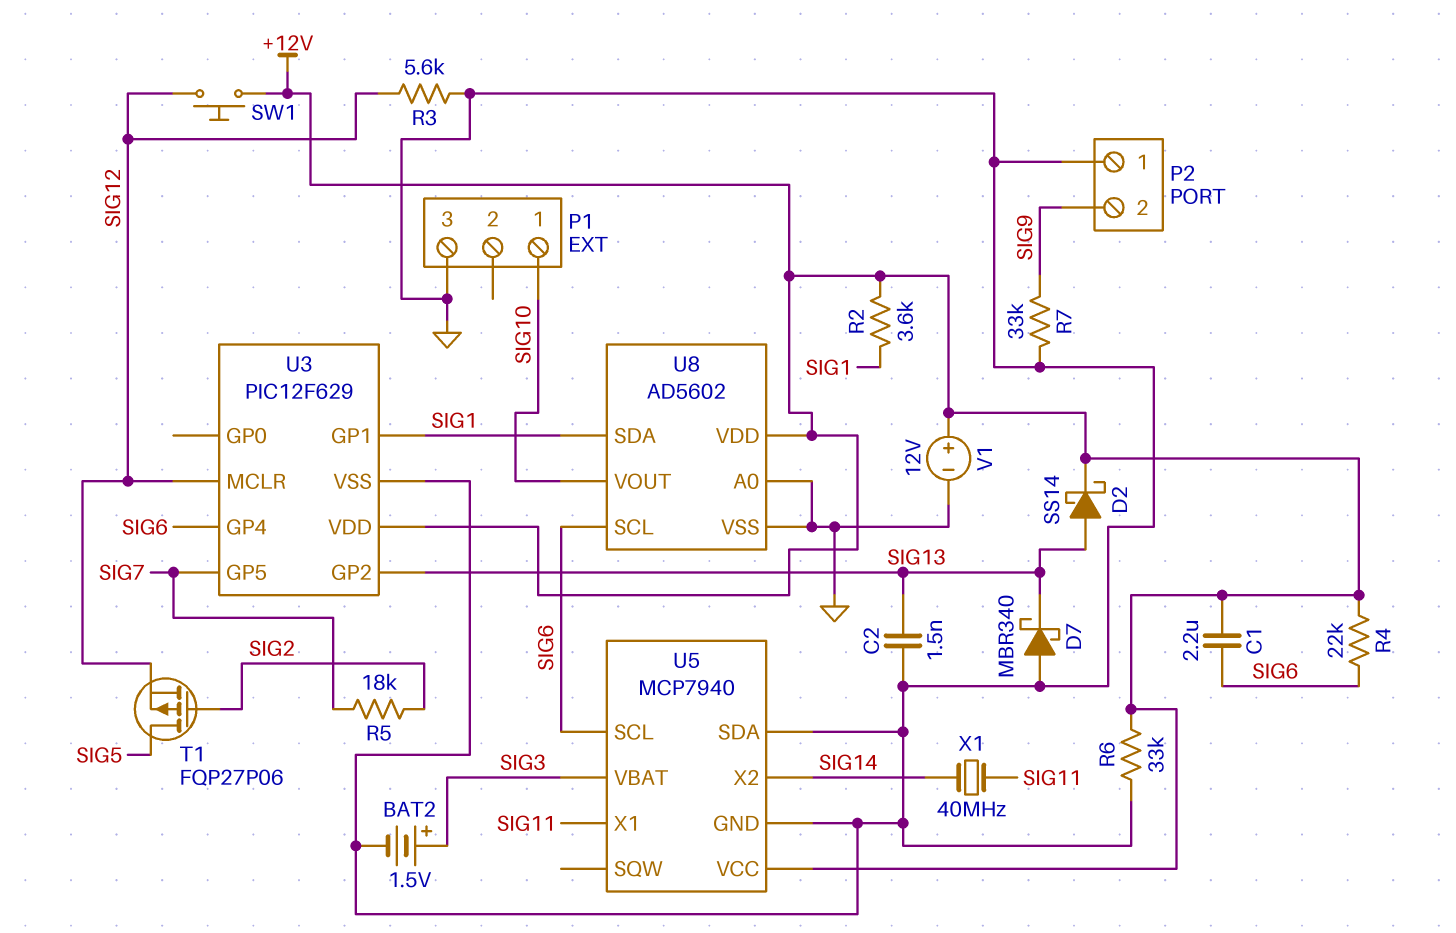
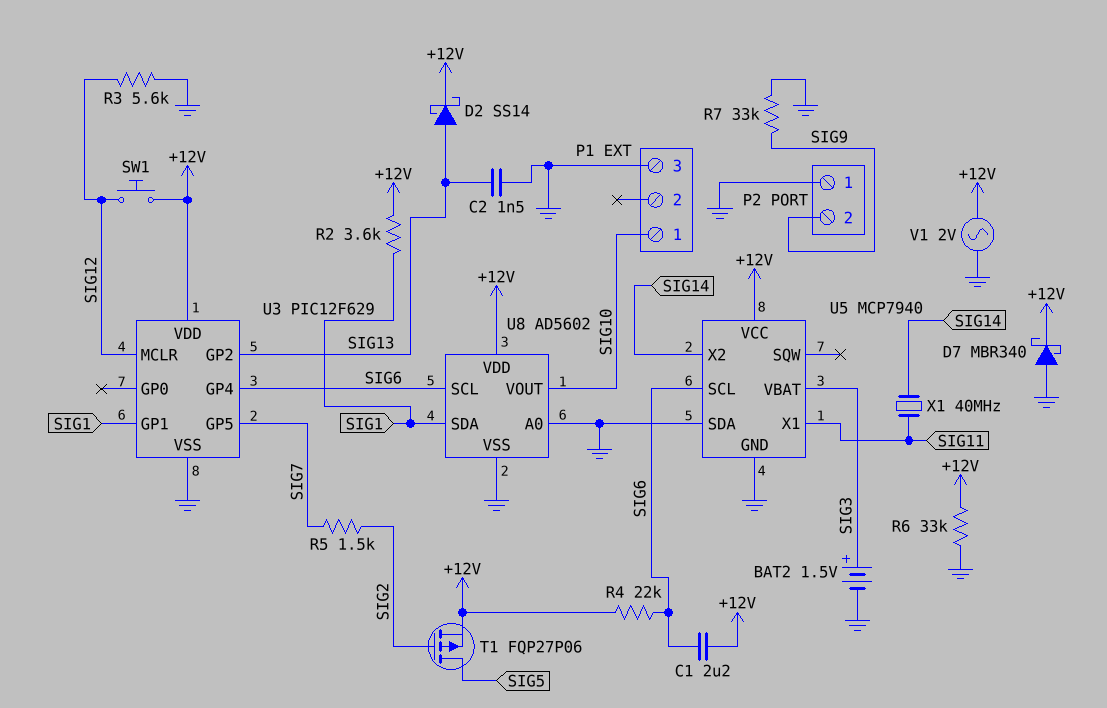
D7: schottky MBR340 (A GND, K SIG13) -> schottky MBR340 (A GND, K +12V)
R5: 18k (SIG2, SIG7) -> 1.5k (SIG2, SIG7)
T1: PMOS FQP27P06 (G SIG2, D SIG5, S SIG12) -> PMOS FQP27P06 (G SIG2, D SIG5, S +12V)
V1: 12V (plus +12V, minus GND) -> AC 2V (+12V, GND)

